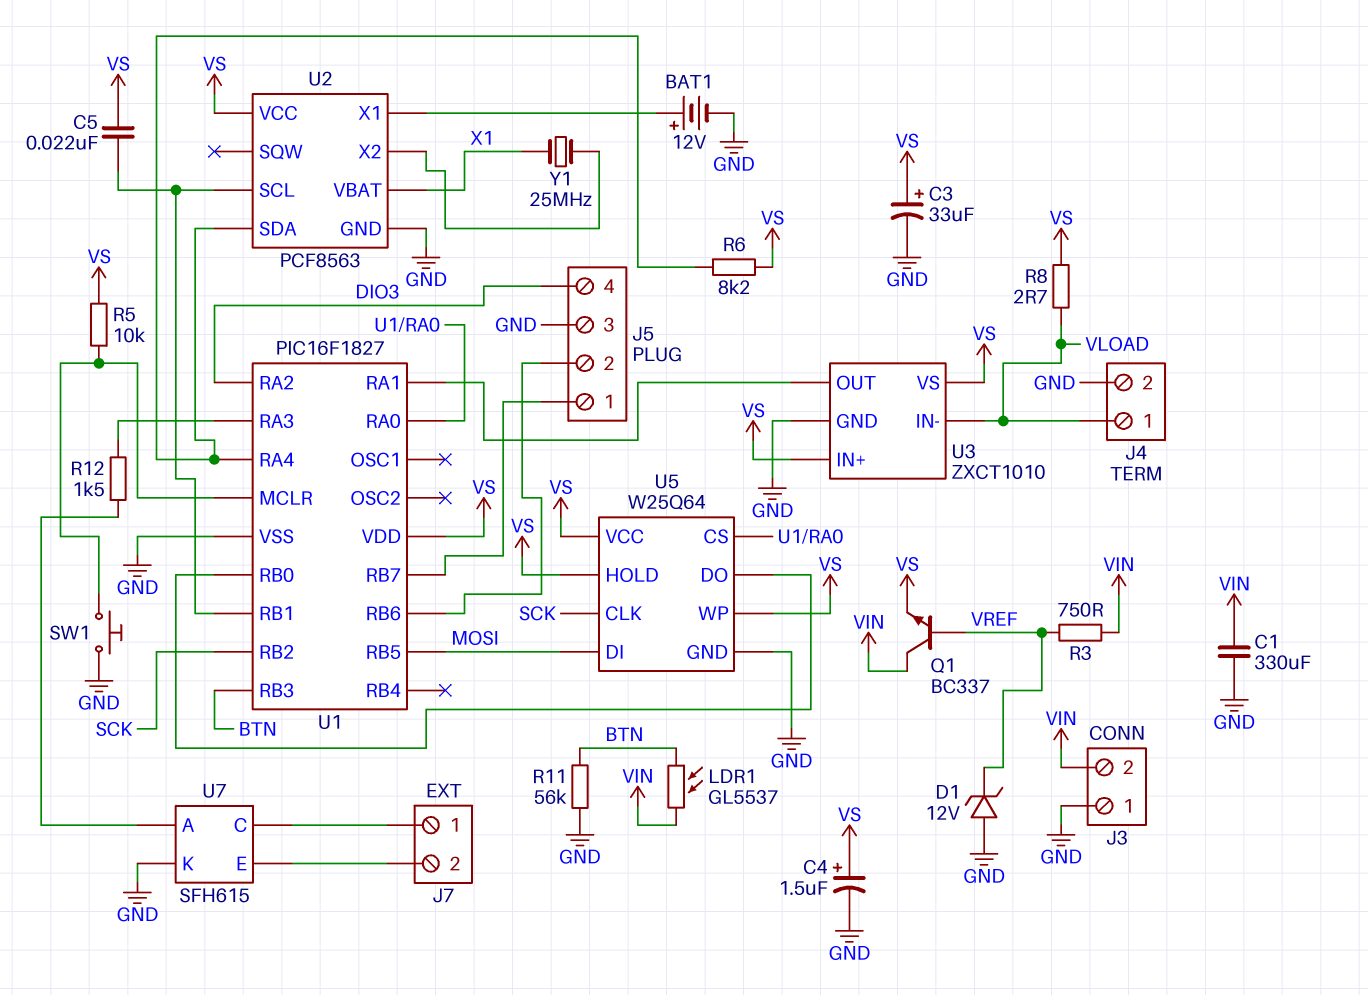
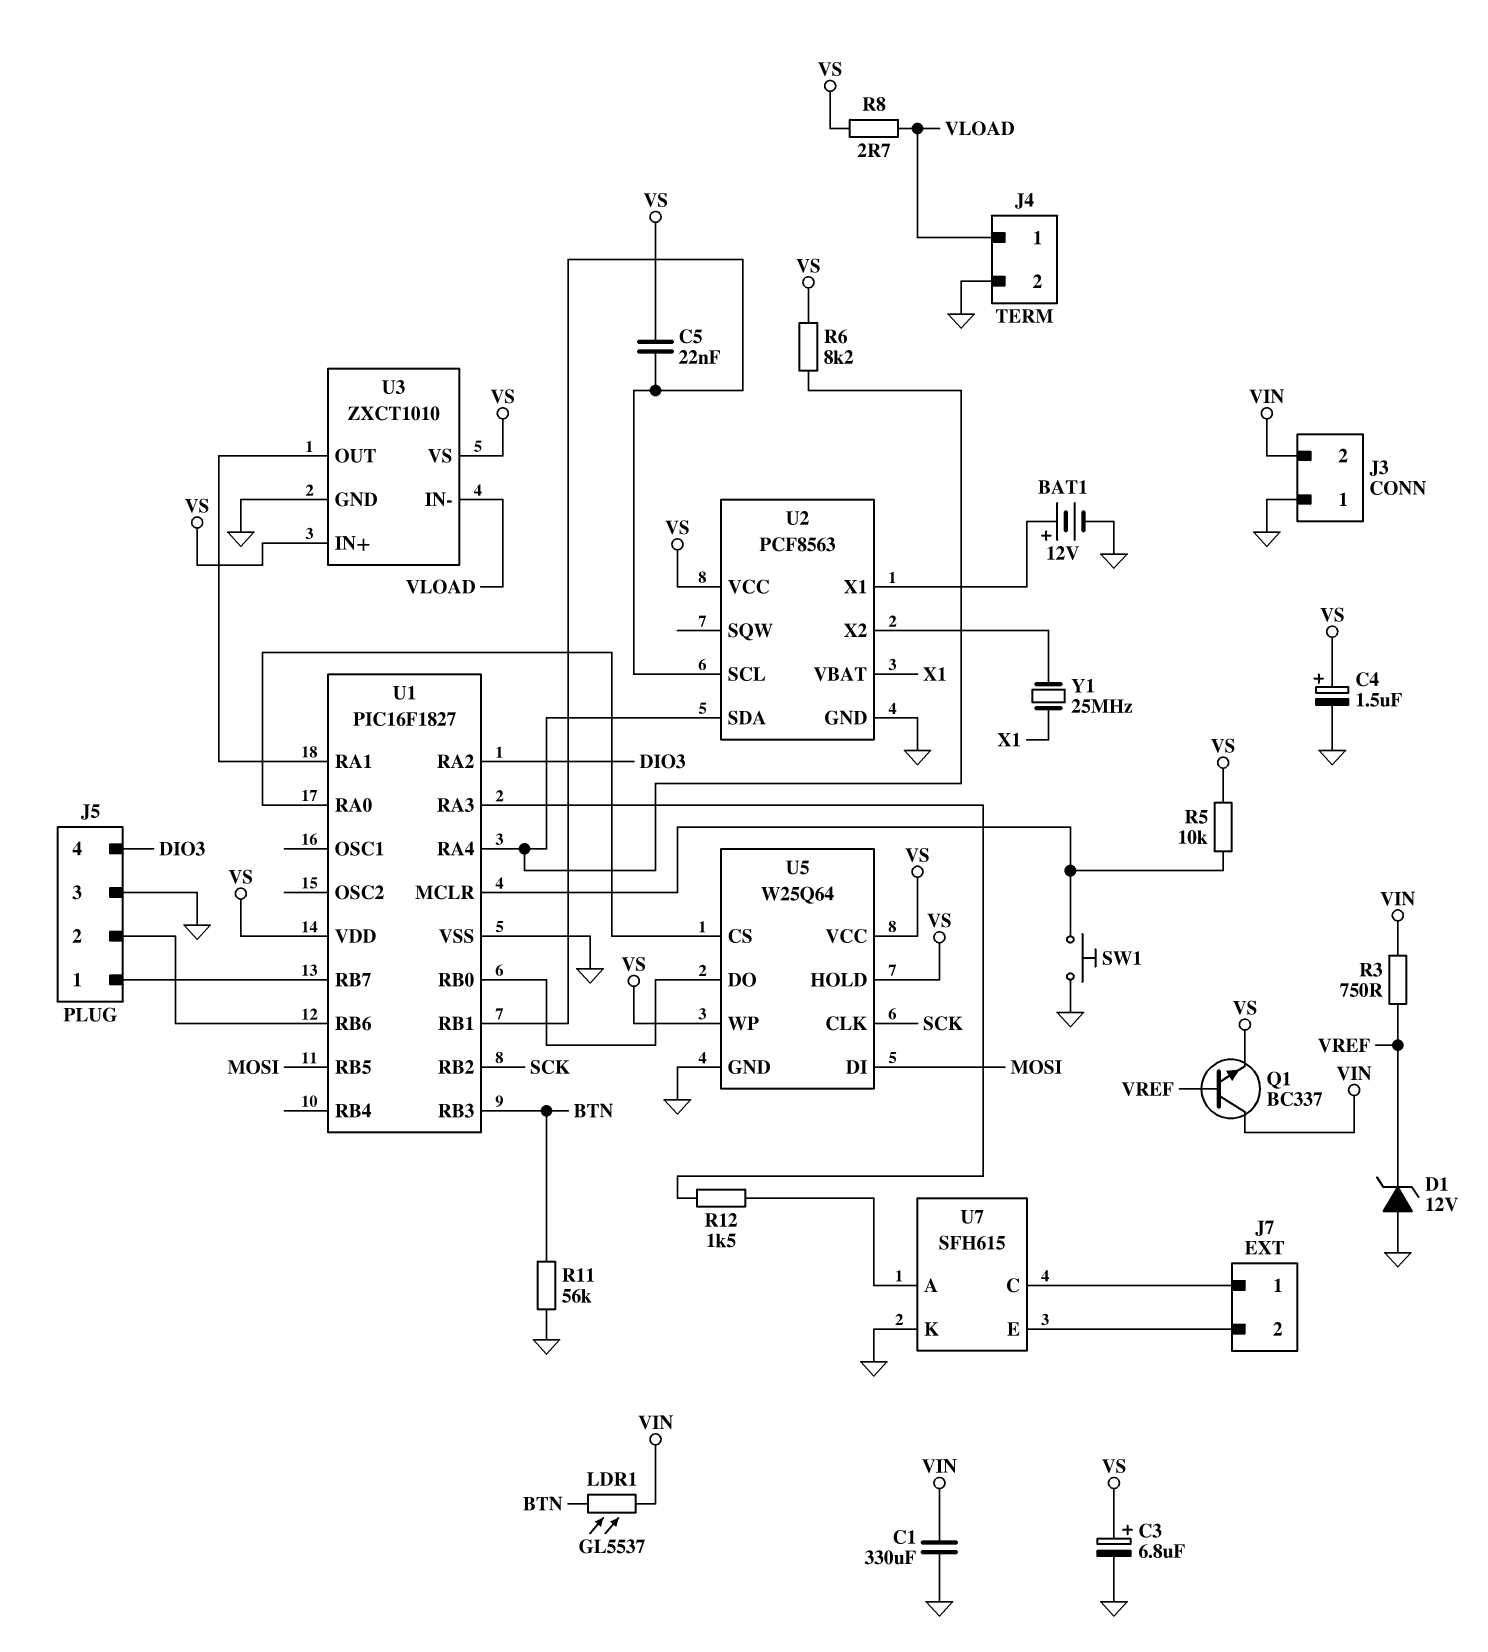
C3: 33uF (plus VS, minus GND) -> 6.8uF (plus VS, minus GND)

